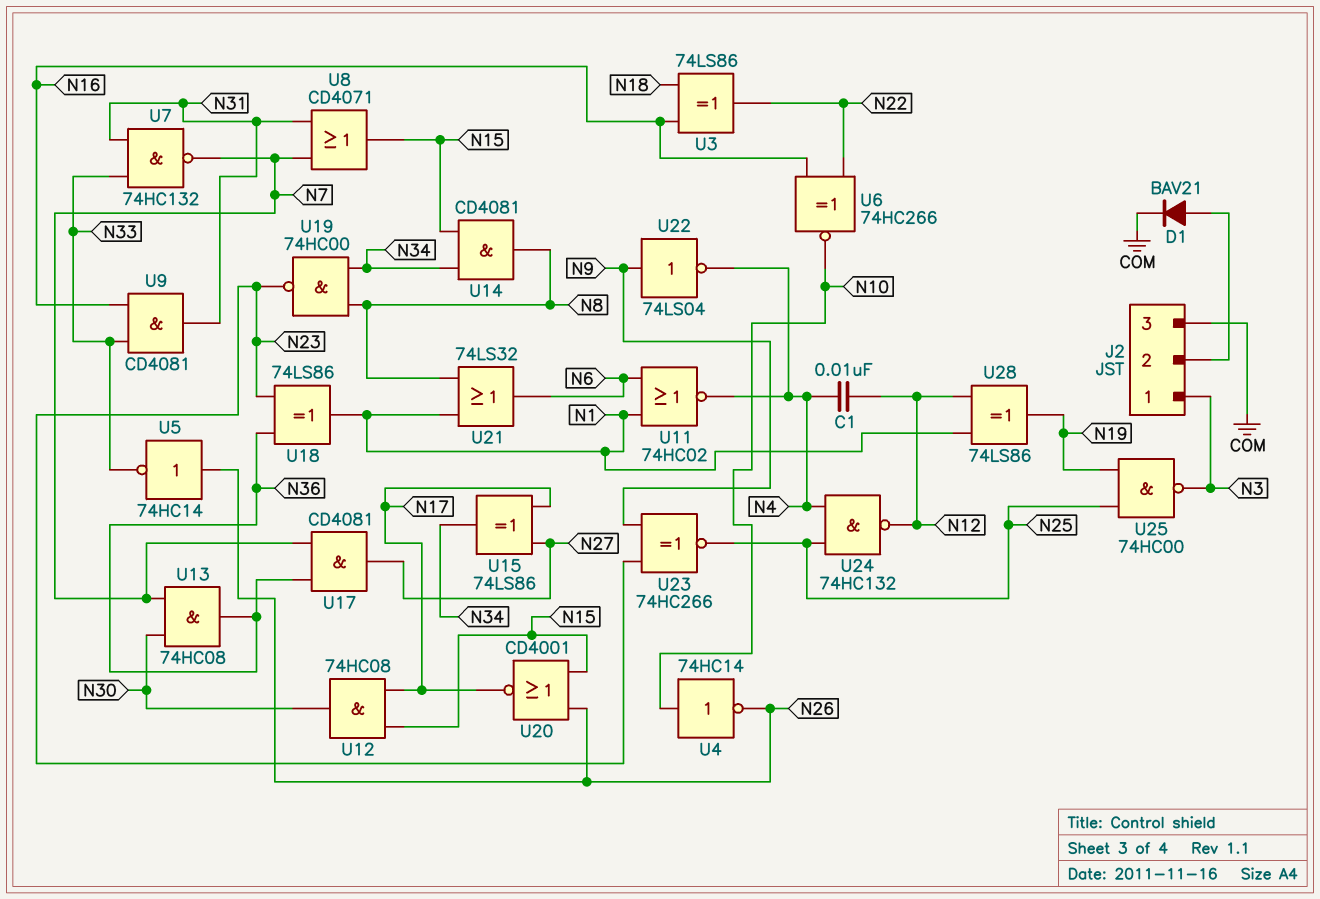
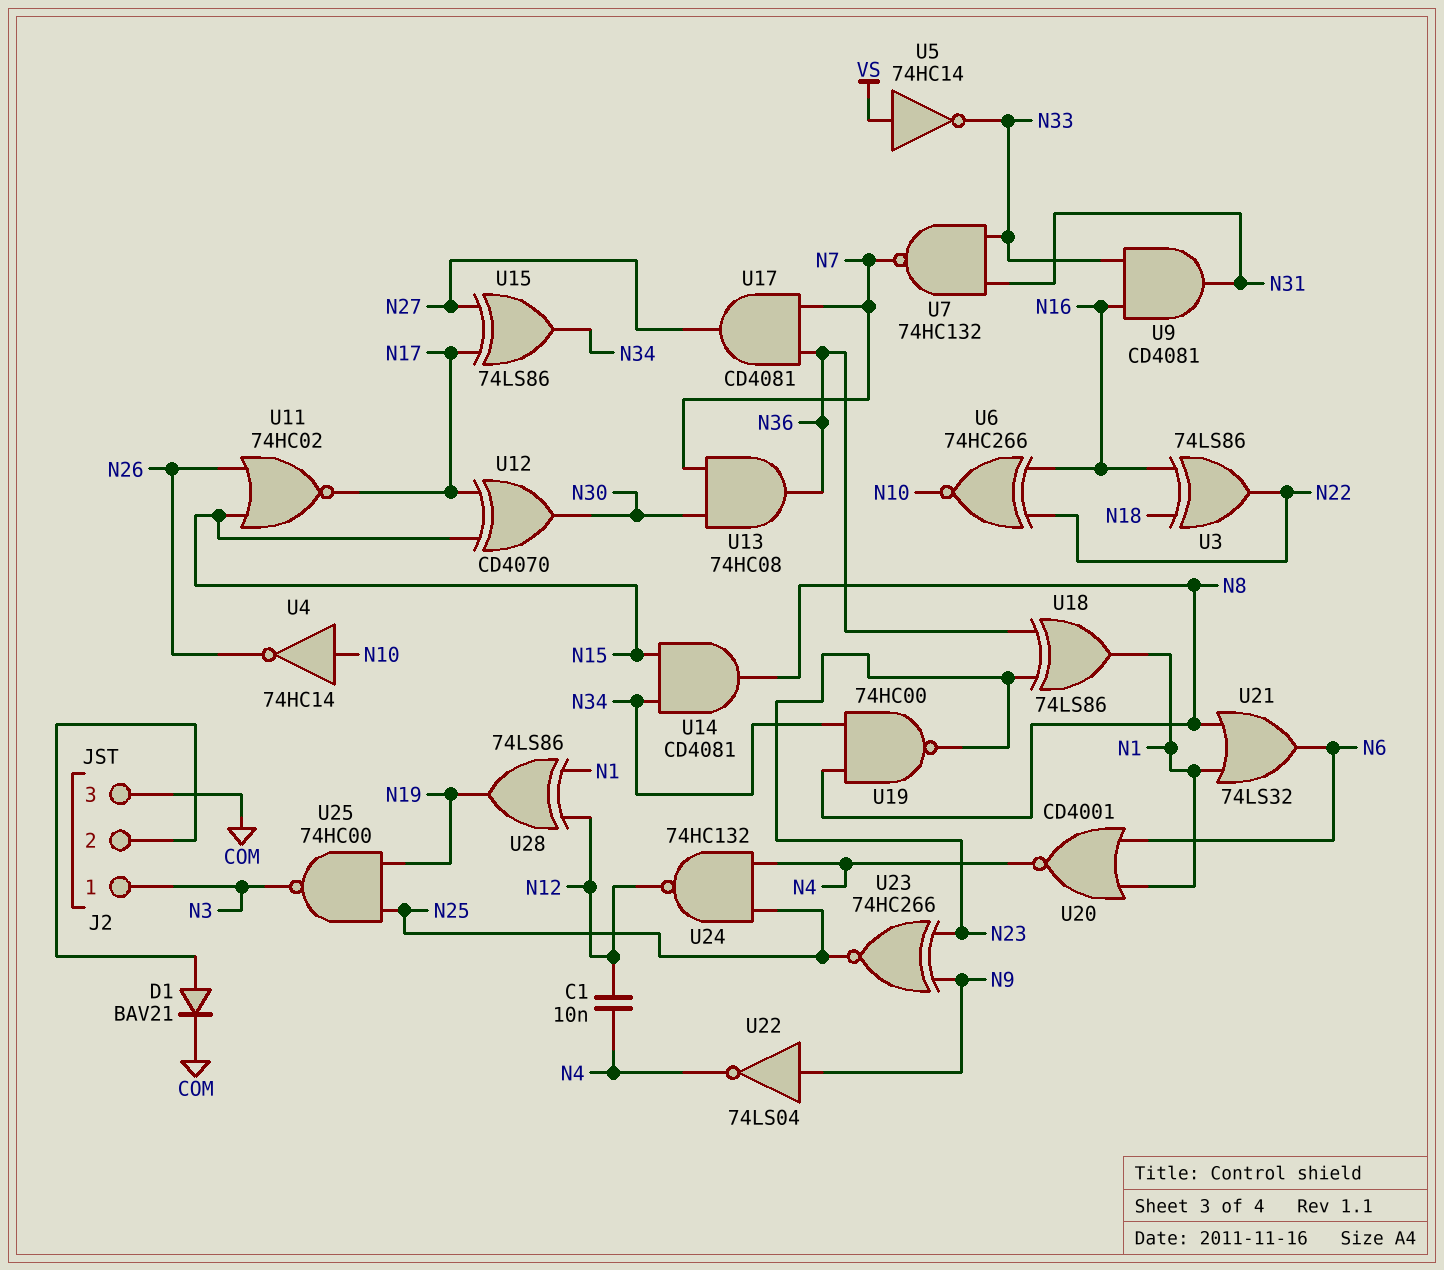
U5: NOT 74HC14 (in N26, out N33) -> NOT 74HC14 (in VS, out N33)
U8: OR CD4071 (in N7, in N31, out N15) -> none
U11: NOR 74HC02 (in N1, in N6, out N4) -> NOR 74HC02 (in N15, in N26, out N17)
U12: AND 74HC08 (in N15, in N17, out N30) -> XOR CD4070 (in N15, in N17, out N30)
U20: NOR CD4001 (in N15, in N26, out N17) -> NOR CD4001 (in N1, in N6, out N4)

